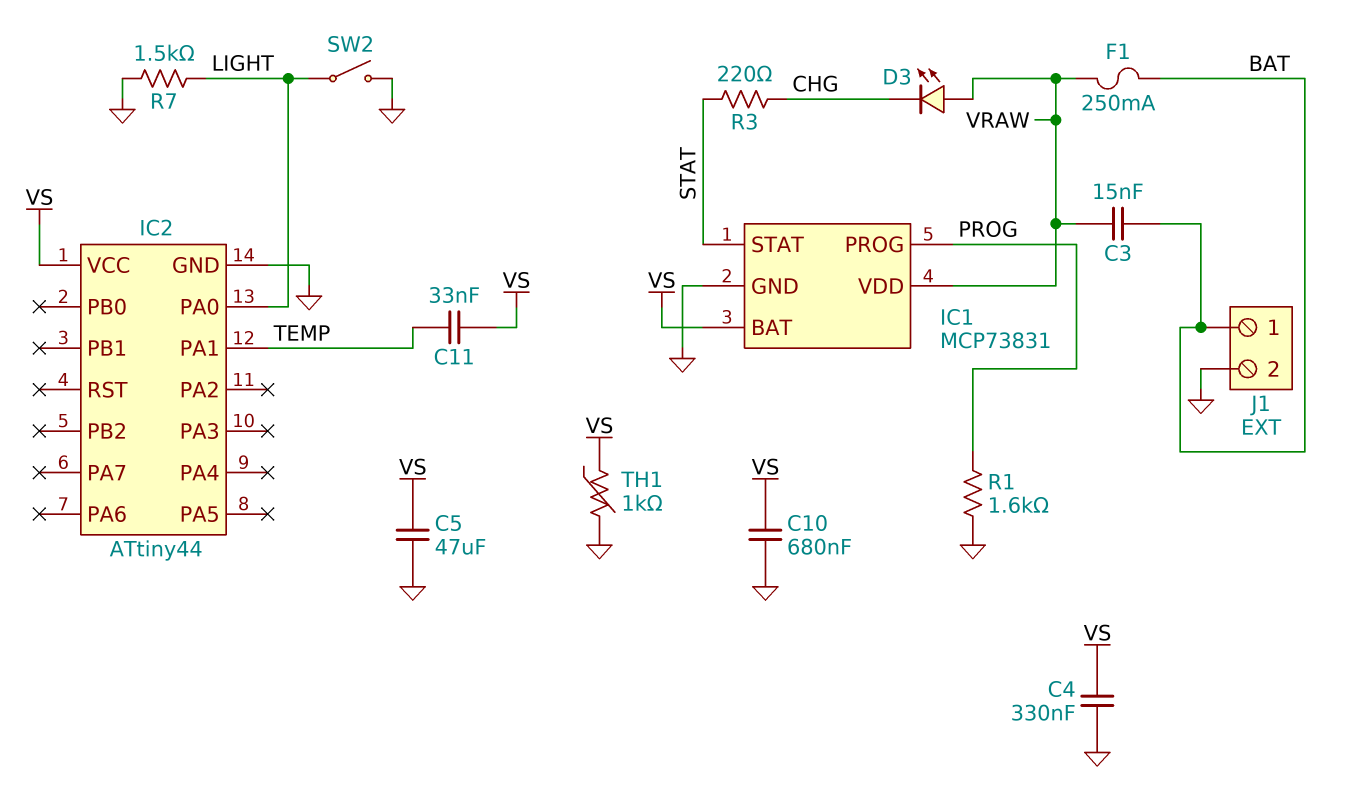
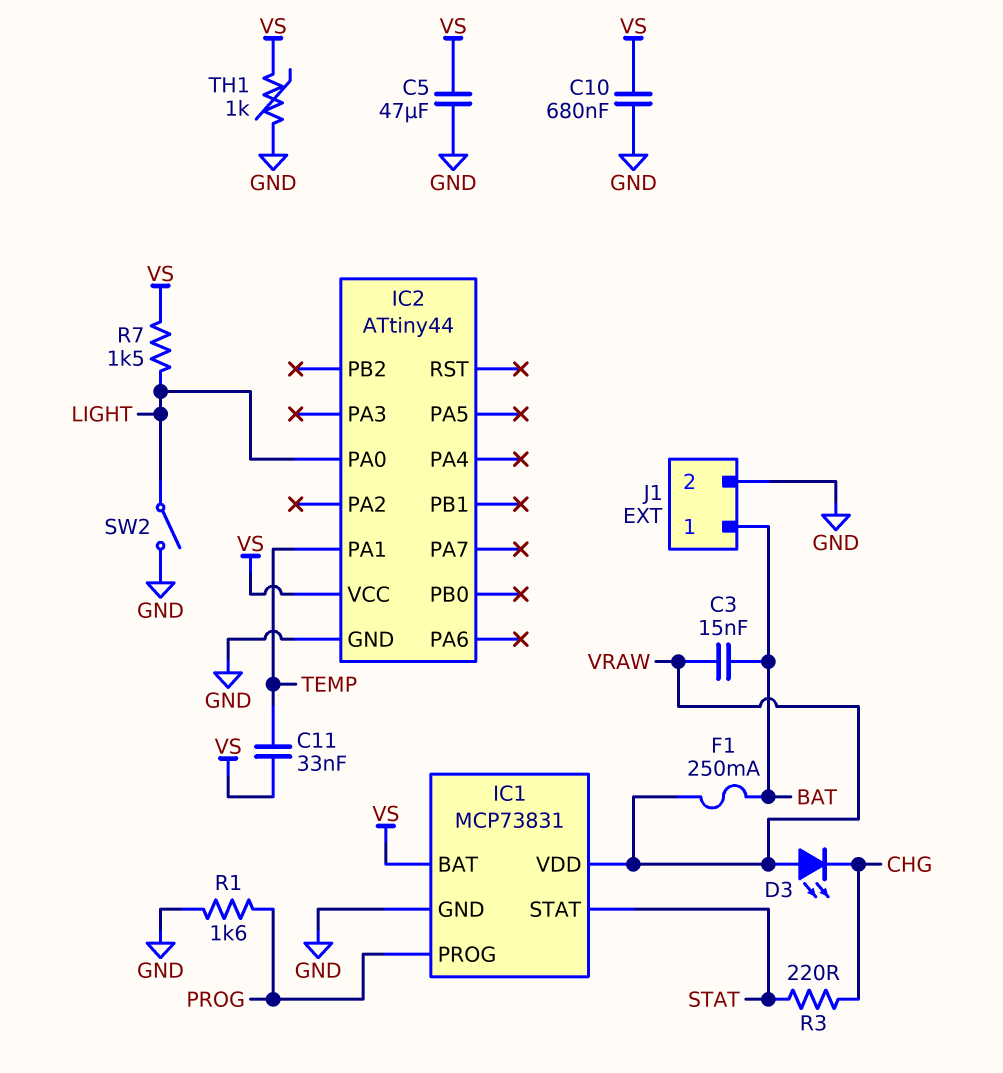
C4: 330nF (GND, VS) -> none
R7: 1.5k (GND, LIGHT) -> 1.5k (LIGHT, VS)

